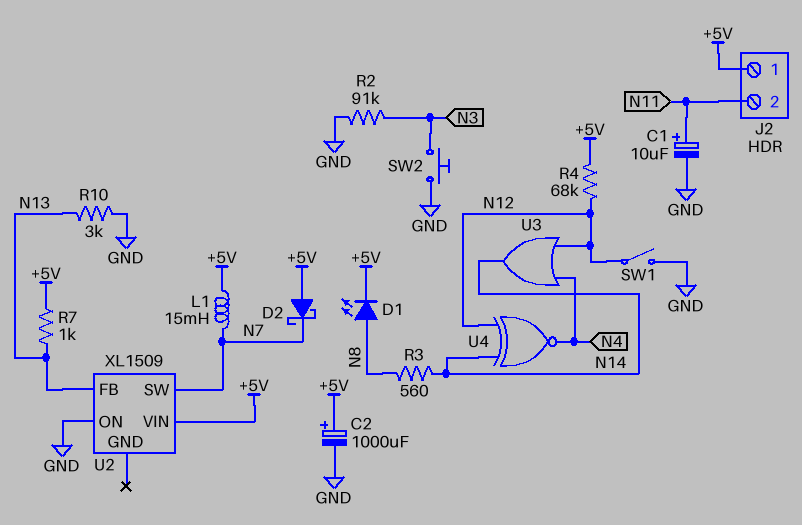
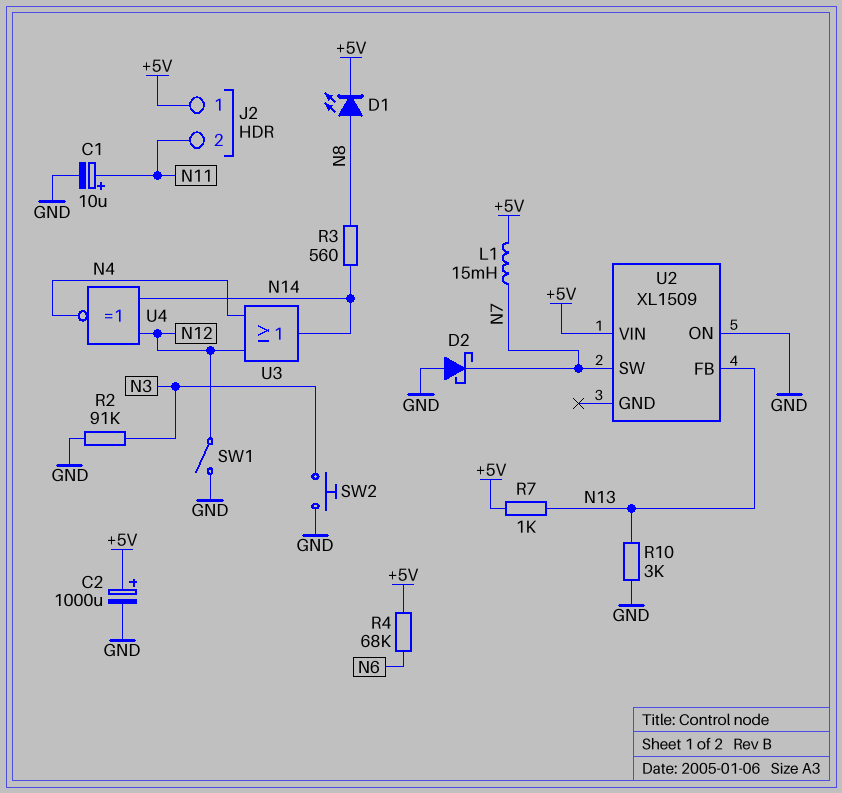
D2: schottky (A +5V, K N7) -> schottky (A GND, K N7)
R4: 68k (+5V, N12) -> 68k (+5V, N6)

